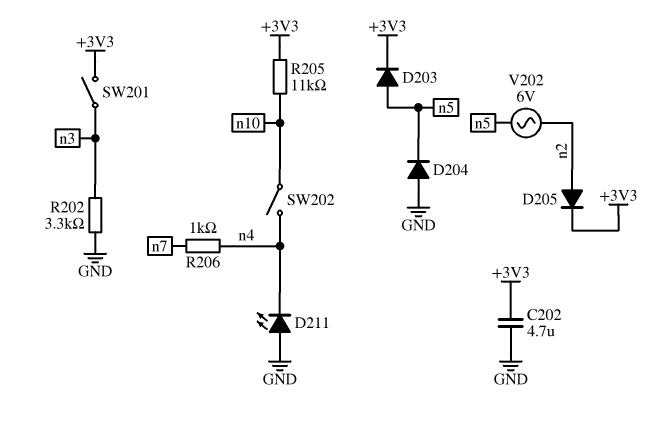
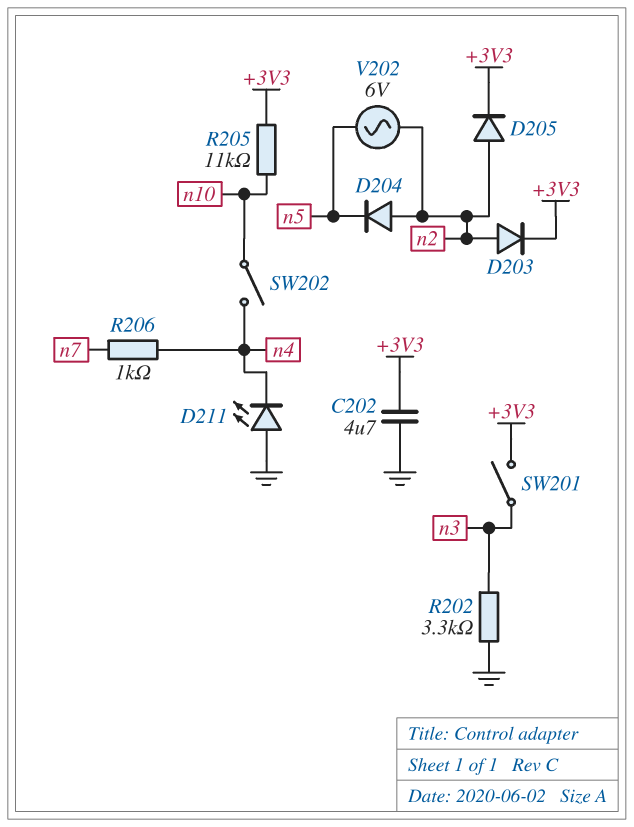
D203: diode (A n5, K +3V3) -> diode (A n2, K +3V3)
D204: diode (A GND, K n5) -> diode (A n2, K n5)

